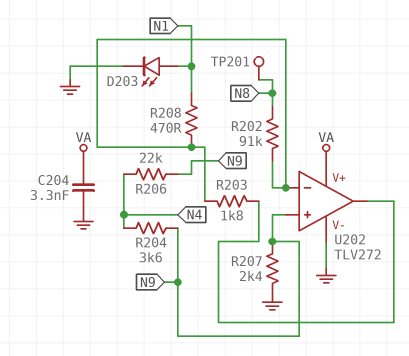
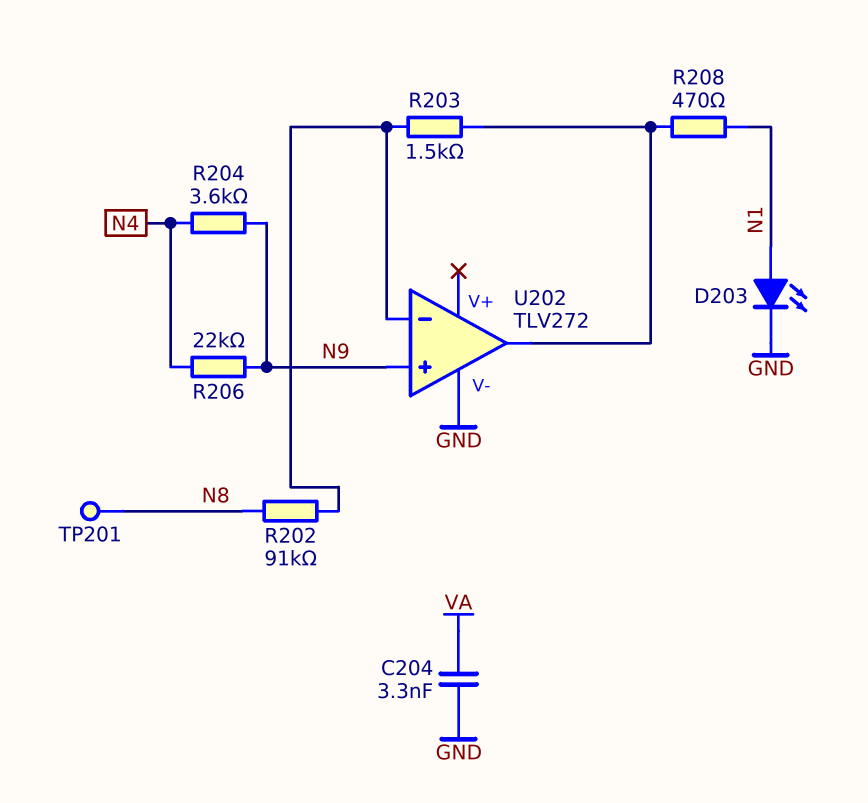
R203: 1.8k (U202/in-, U202/out) -> 1.5k (U202/in-, U202/out)
R207: 2.4k (GND, N9) -> none
R208: 470 (N1, U202/in-) -> 470 (N1, U202/out)
U202 pin V+: VA -> none

